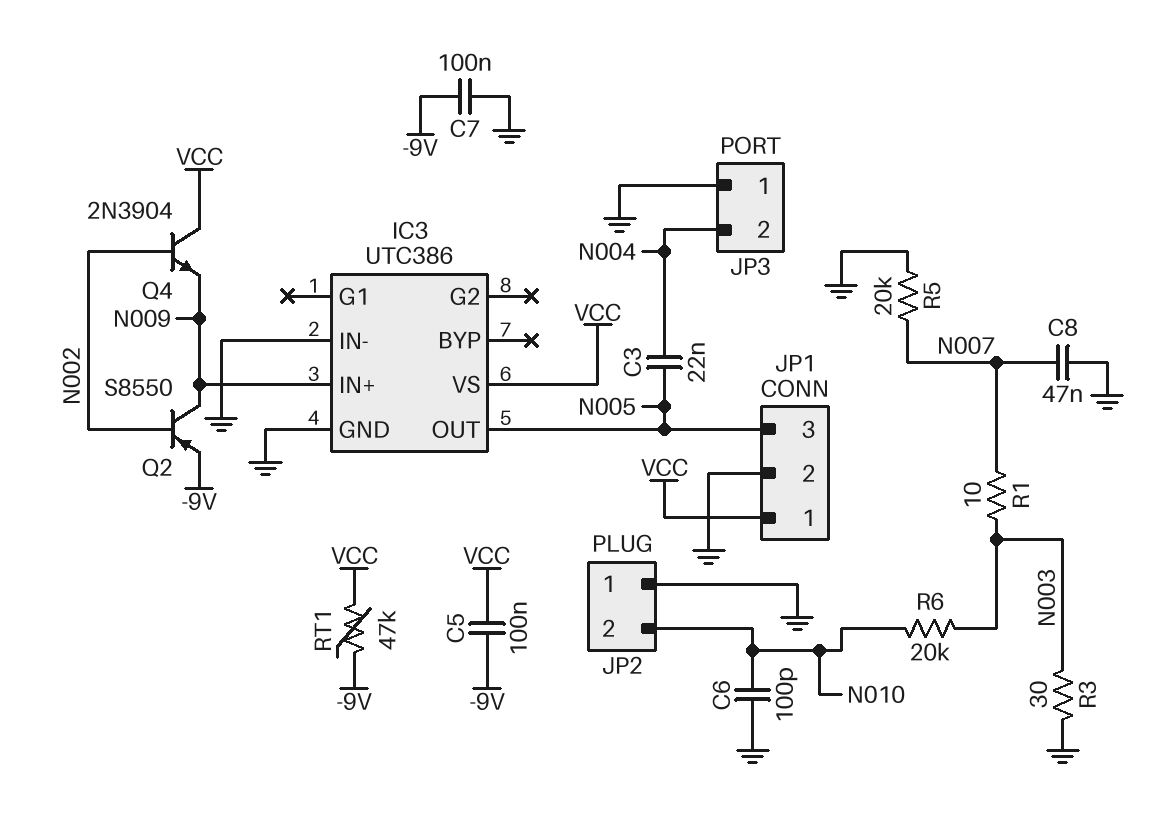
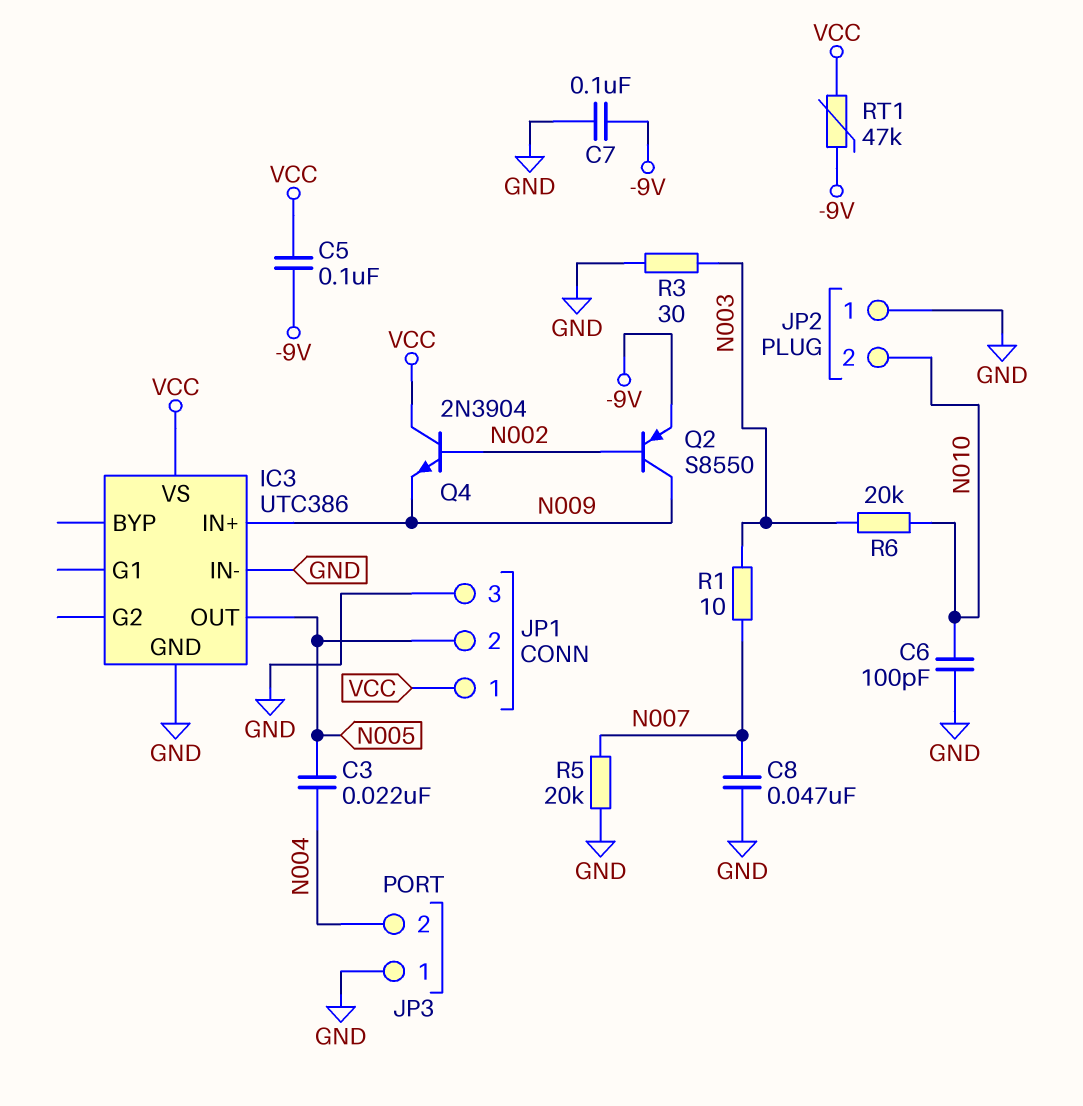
JP1 pin 2: GND -> N005
JP1 pin 3: N005 -> GND

